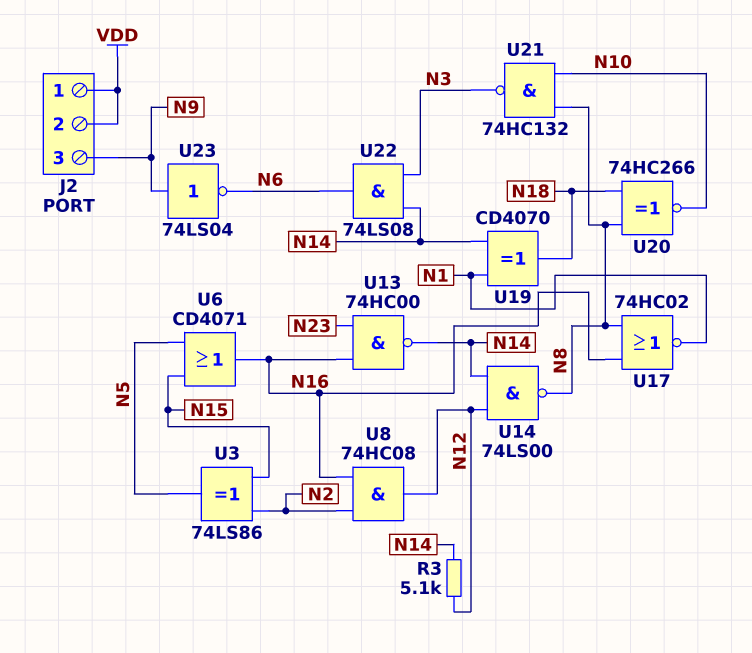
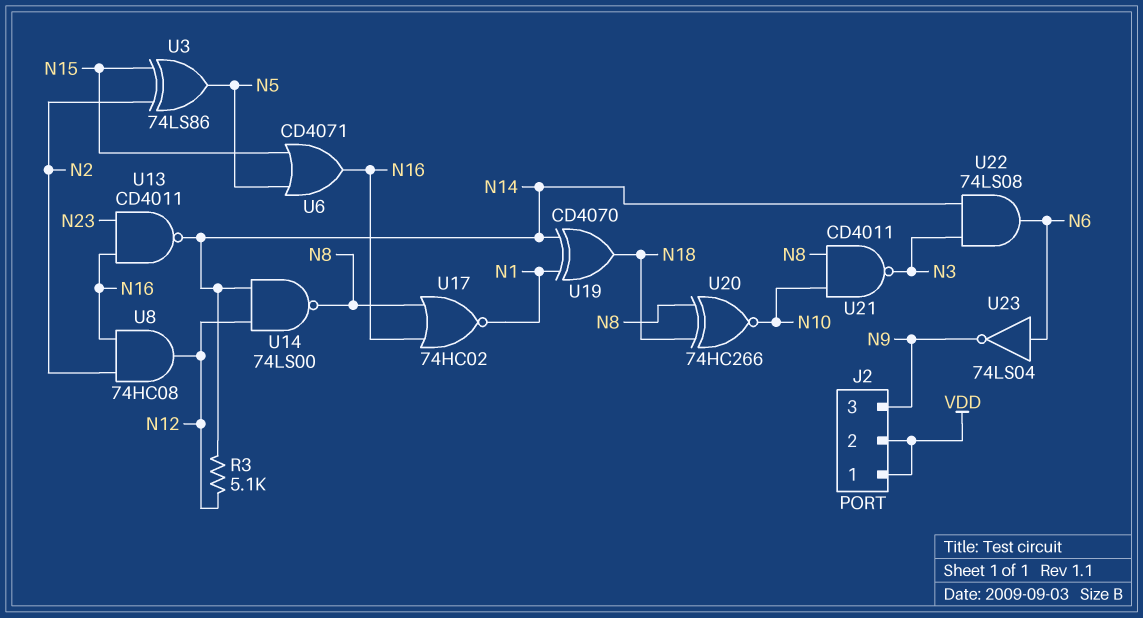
U13: NAND 74HC00 (in N16, in N23, out N14) -> NAND CD4011 (in N16, in N23, out N14)
U21: NAND 74HC132 (in N8, in N10, out N3) -> NAND CD4011 (in N8, in N10, out N3)
U23: NOT 74LS04 (in N9, out N6) -> NOT 74LS04 (in N6, out N9)

